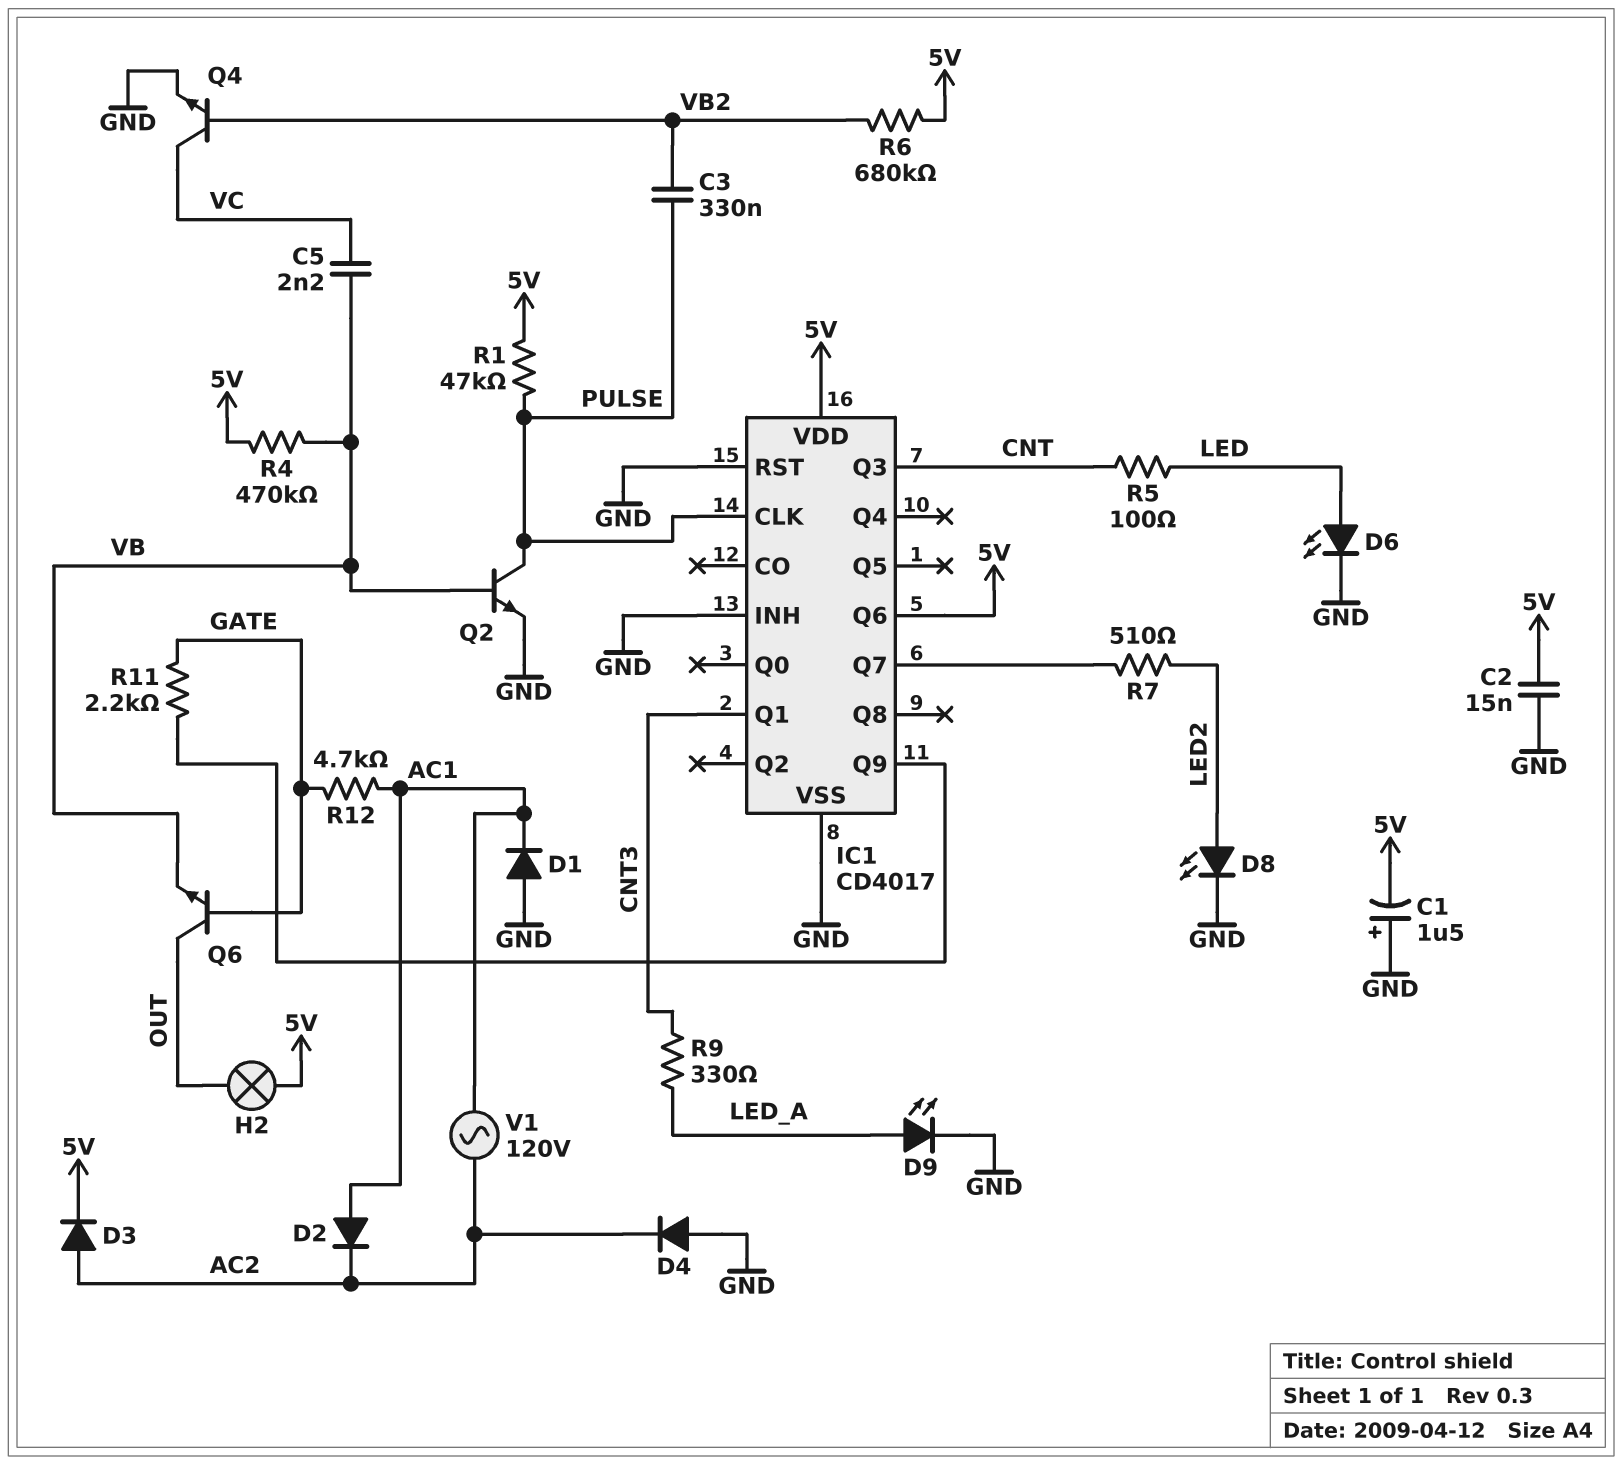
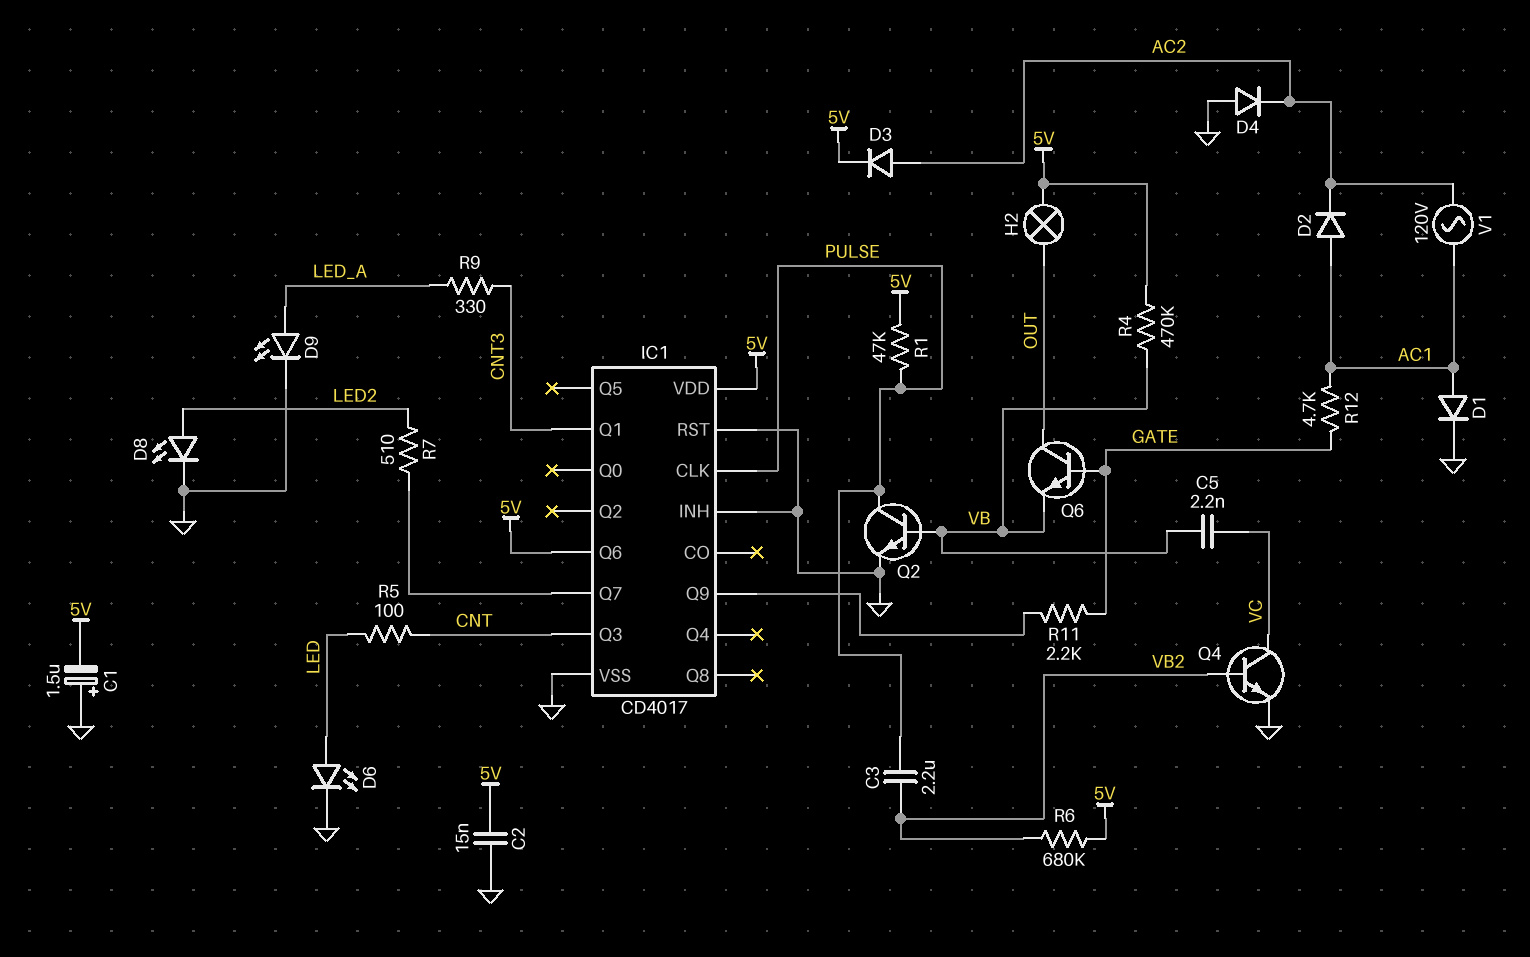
C3: 330nF (PULSE, VB2) -> 2.2uF (PULSE, VB2)
D1: diode (A GND, K AC1) -> diode (A AC1, K GND)

